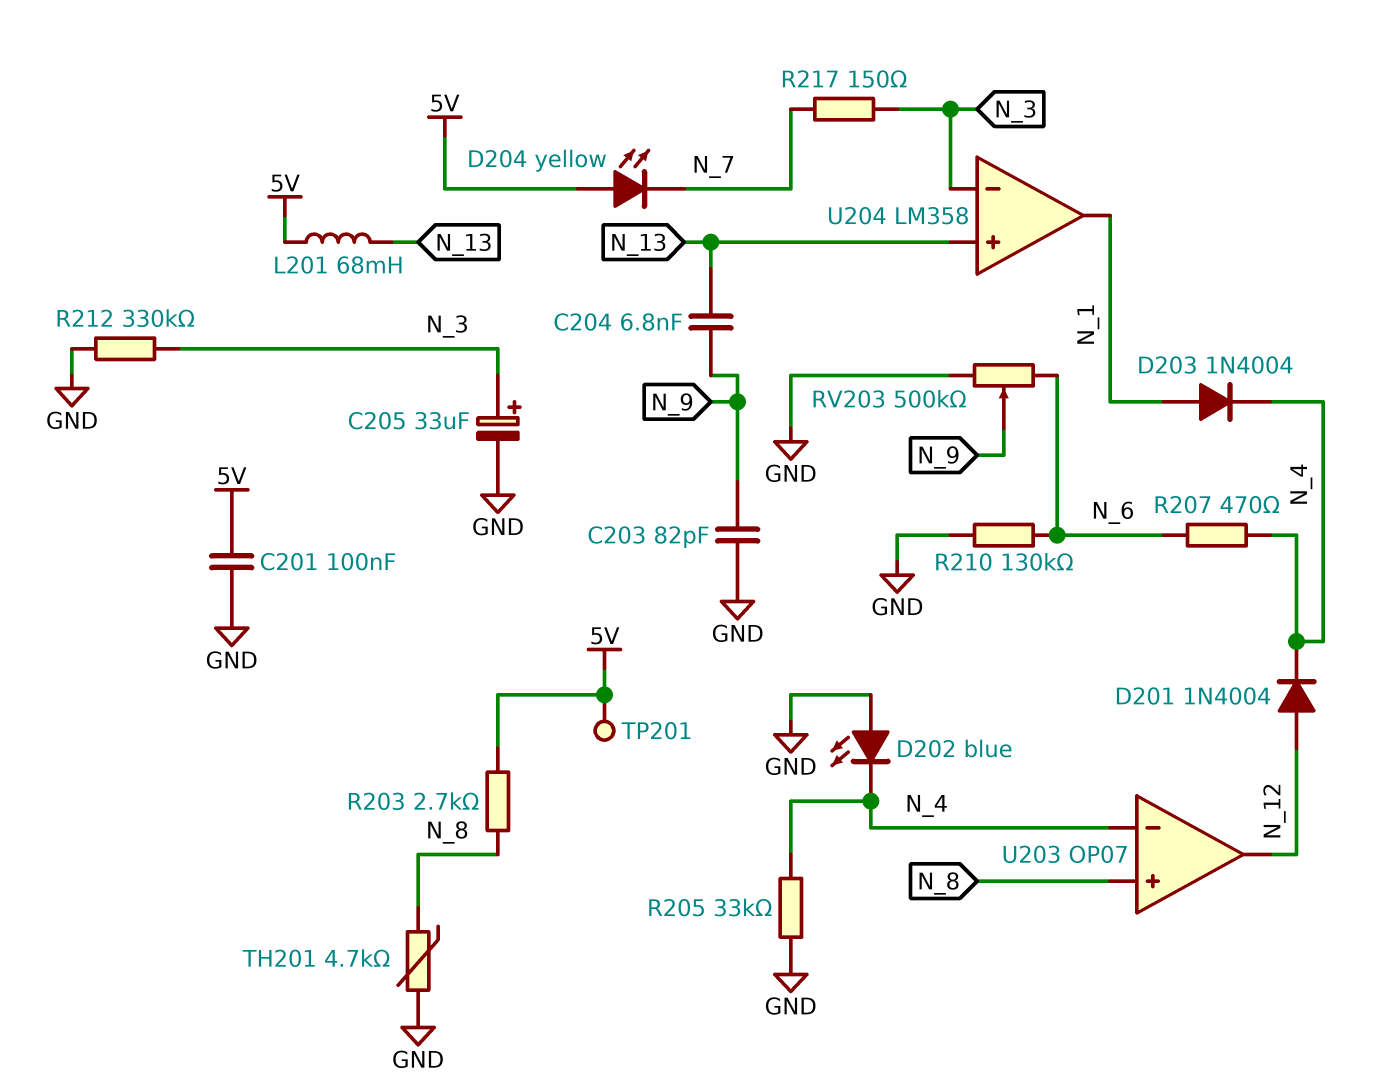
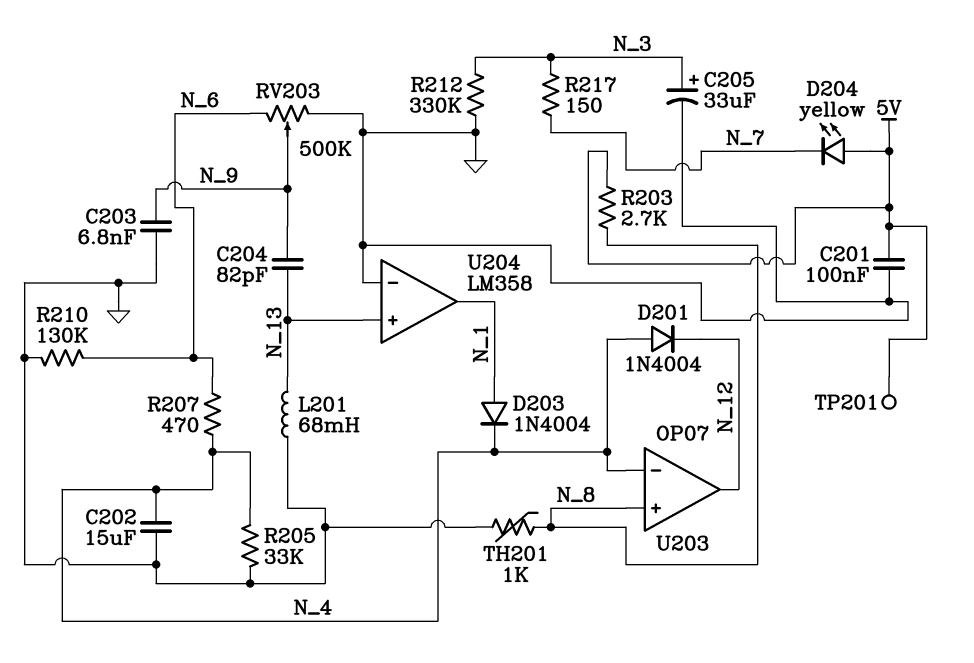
C202: none -> 15uF (GND, N_4)
C203: 82pF (GND, N_9) -> 6.8nF (GND, N_9)
C204: 6.8nF (N_9, N_13) -> 82pF (N_9, N_13)
D201: diode 1N4004 (A N_12, K N_4) -> diode 1N4004 (A N_4, K N_12)
D202: LED blue (A GND, K N_4) -> none
L201: 68mH (5V, N_13) -> 68mH (GND, N_13)
TH201: 4.7k (GND, N_8) -> 1k (GND, N_8)
U204 pin in-: N_3 -> GND

